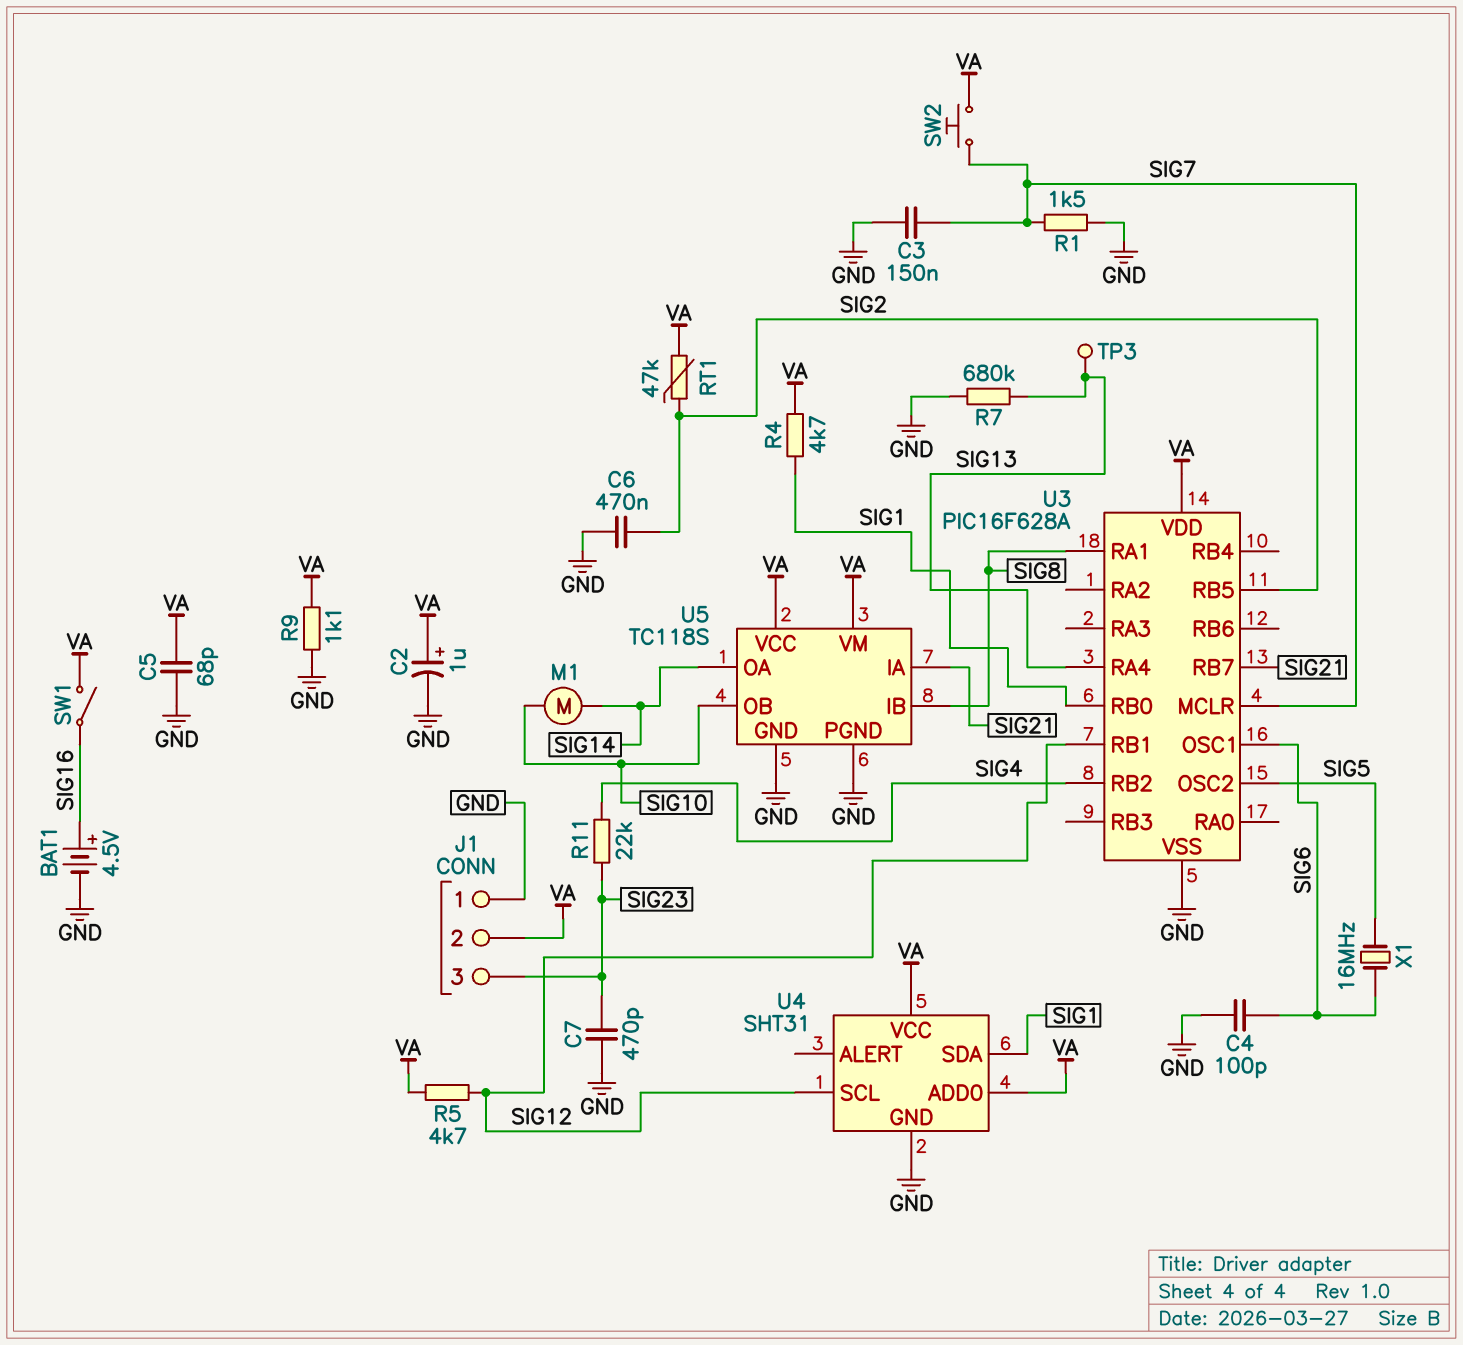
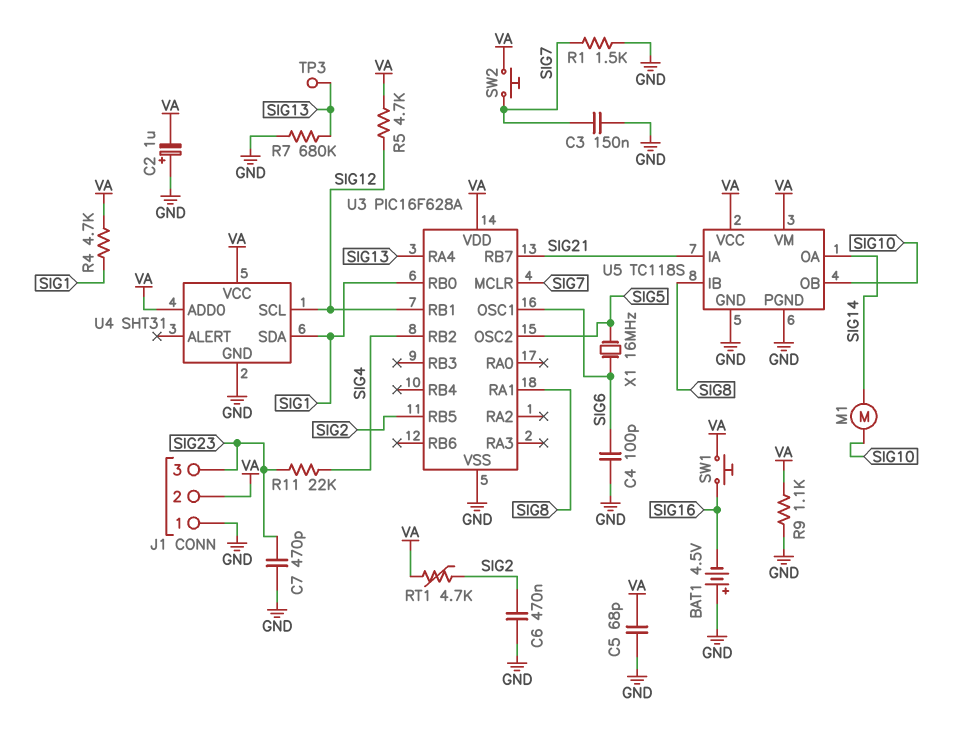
BAT1: 4.5V (plus SIG16, minus GND) -> 4.5V (plus GND, minus SIG16)
C2: 1uF (plus VA, minus GND) -> 1uF (plus GND, minus VA)
RT1: 47k (SIG2, VA) -> 4.7k (SIG2, VA)
SW1: switch (SIG16, VA) -> button (SIG16, VA)

